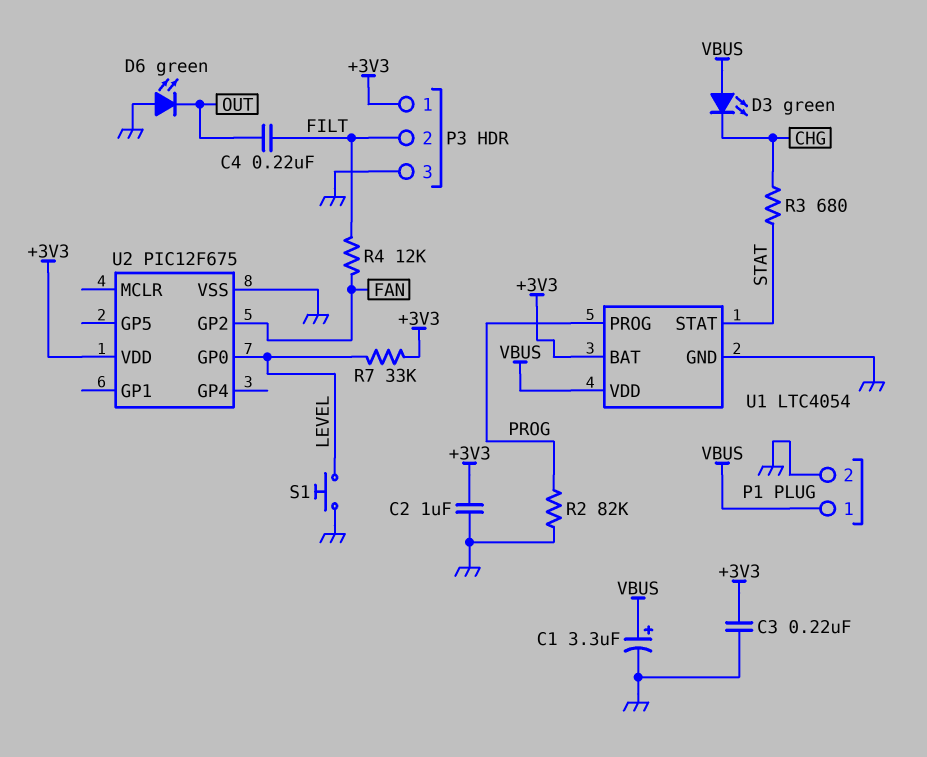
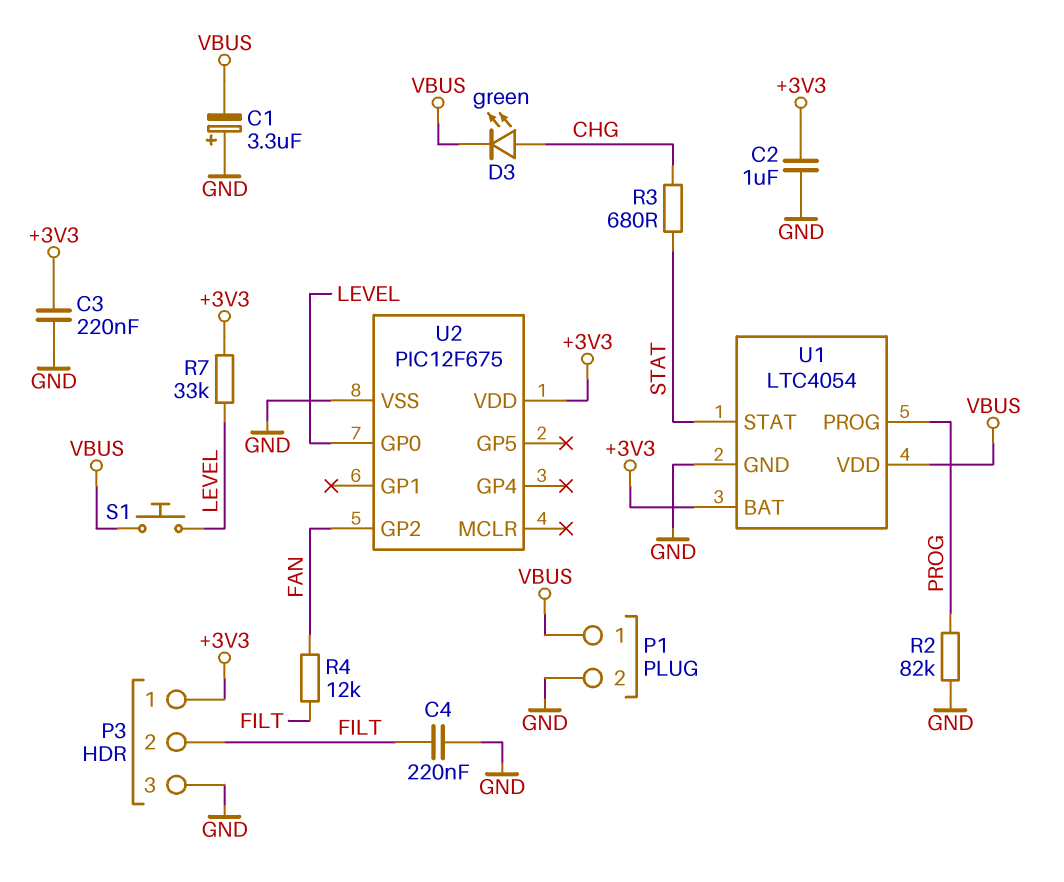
C1: 3.3uF (plus VBUS, minus GND) -> 3.3uF (plus GND, minus VBUS)
C4: 220nF (FILT, OUT) -> 220nF (FILT, GND)
D3: LED green (A VBUS, K CHG) -> LED green (A CHG, K VBUS)
D6: LED green (A GND, K OUT) -> none
S1: button (GND, LEVEL) -> button (LEVEL, VBUS)

